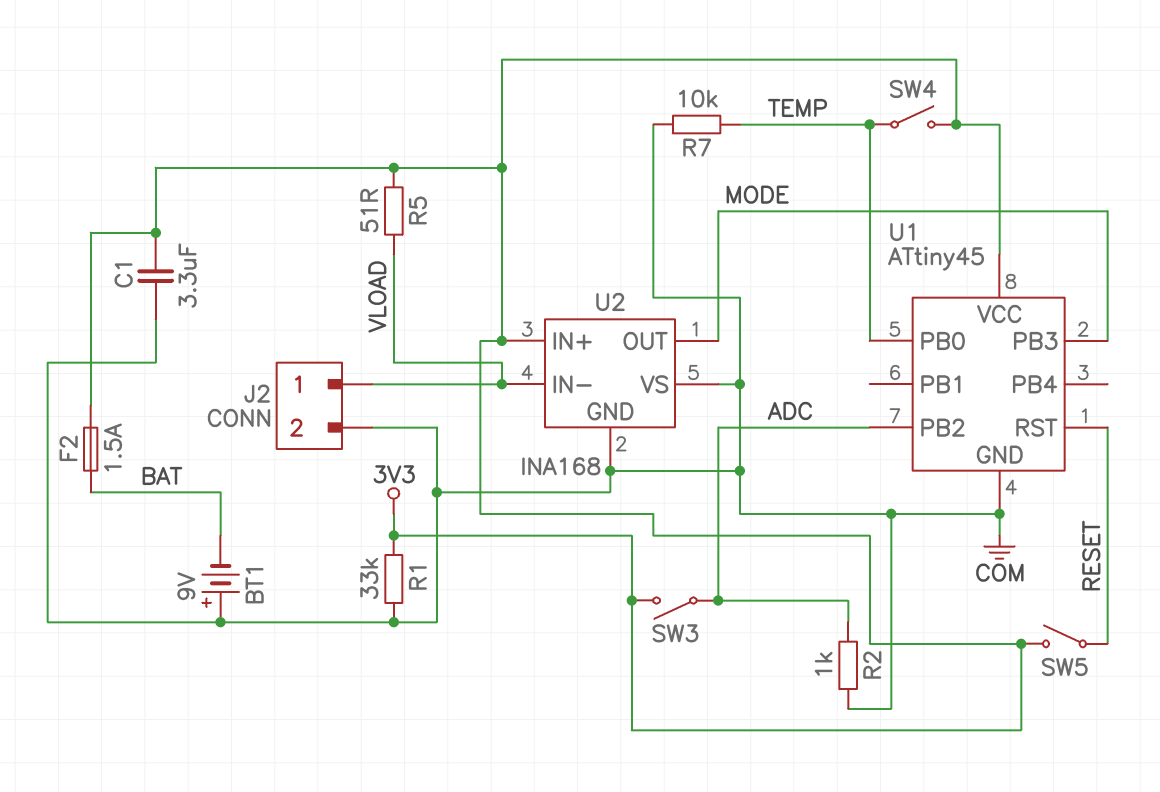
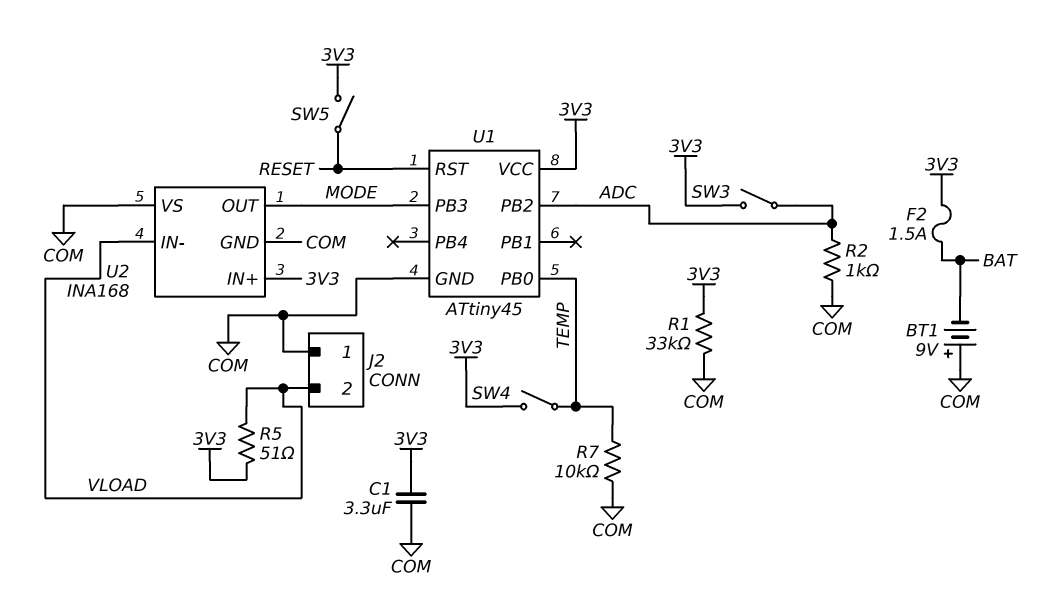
J2 pin 1: VLOAD -> COM
J2 pin 2: COM -> VLOAD

